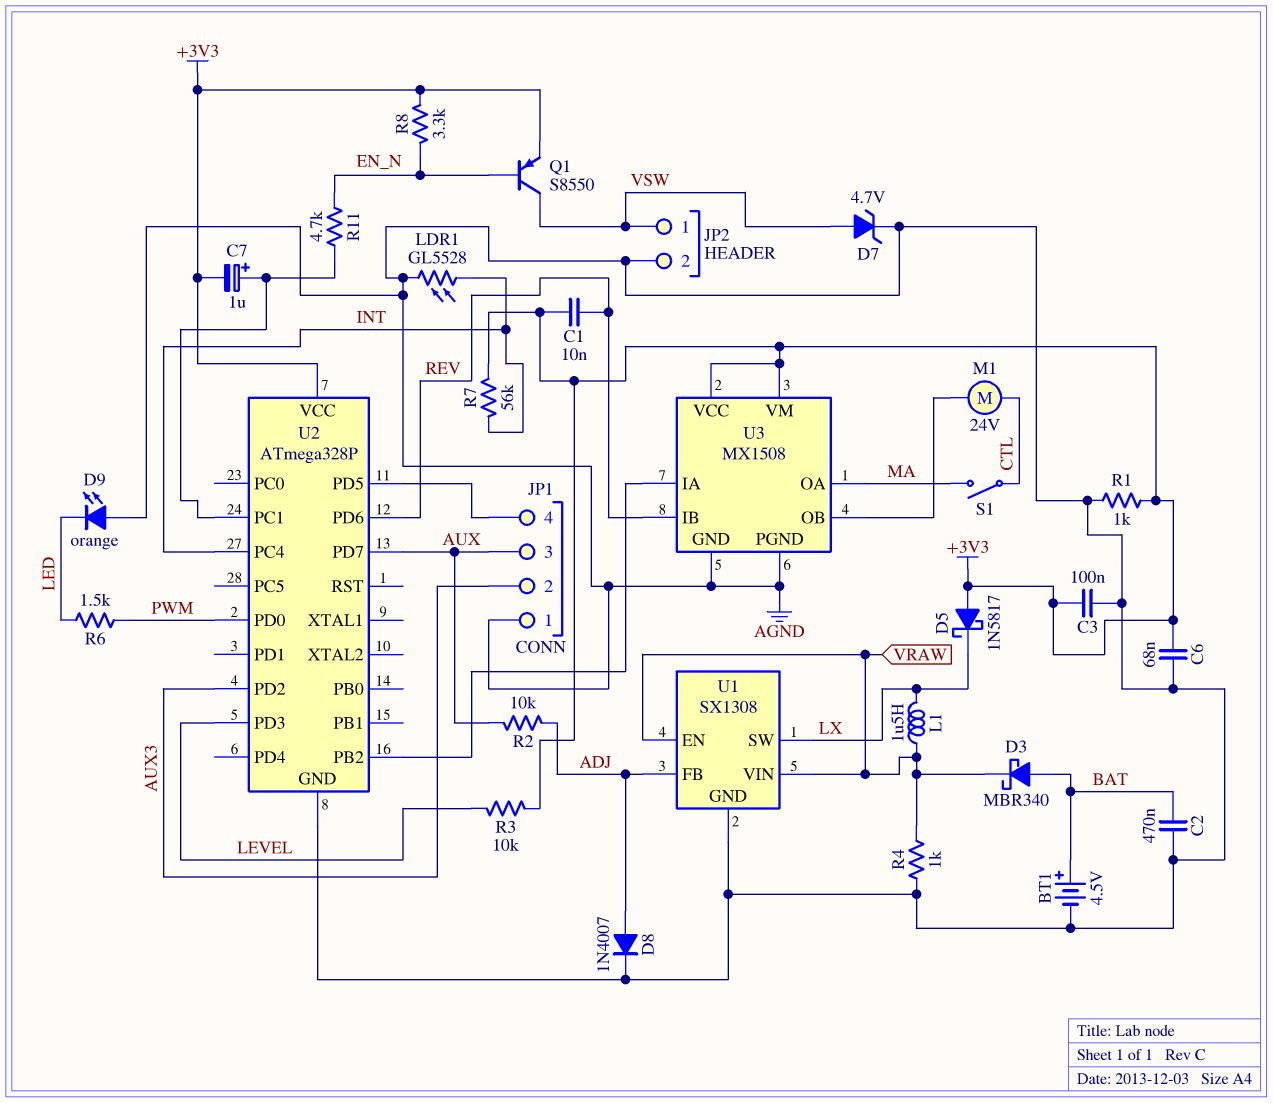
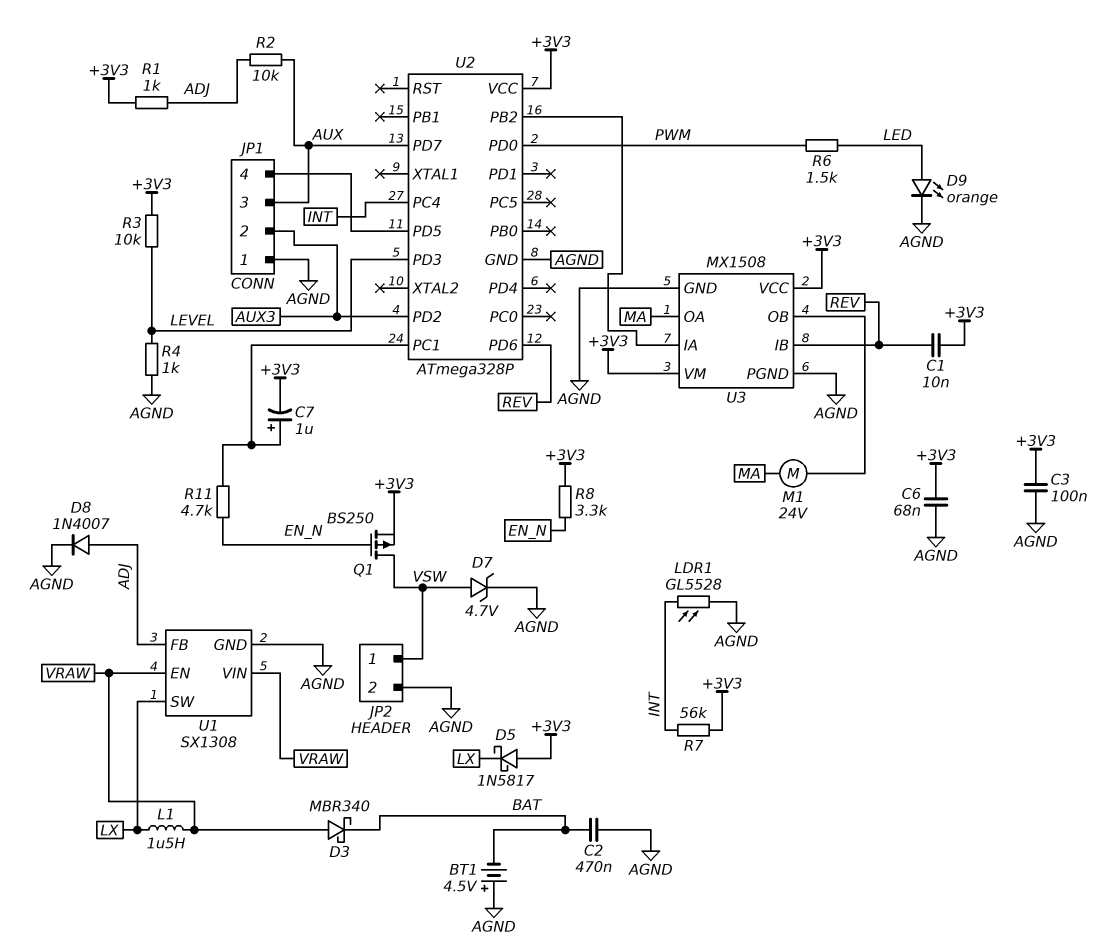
BT1: 4.5V (plus BAT, minus AGND) -> 4.5V (plus AGND, minus BAT)
D3: schottky MBR340 (A BAT, K VRAW) -> schottky MBR340 (A VRAW, K BAT)
D9: LED orange (A AGND, K LED) -> LED orange (A LED, K AGND)
M1: motor 24V (CTL, U3/OB) -> motor 24V (MA, U3/OB)
Q1: PNP S8550 (B EN_N, C VSW, E +3V3) -> PMOS BS250 (G EN_N, D VSW, S +3V3)
R1: 1k (+3V3, AGND) -> 1k (+3V3, ADJ)
R4: 1k (AGND, VRAW) -> 1k (AGND, LEVEL)
S1: switch (CTL, MA) -> none

